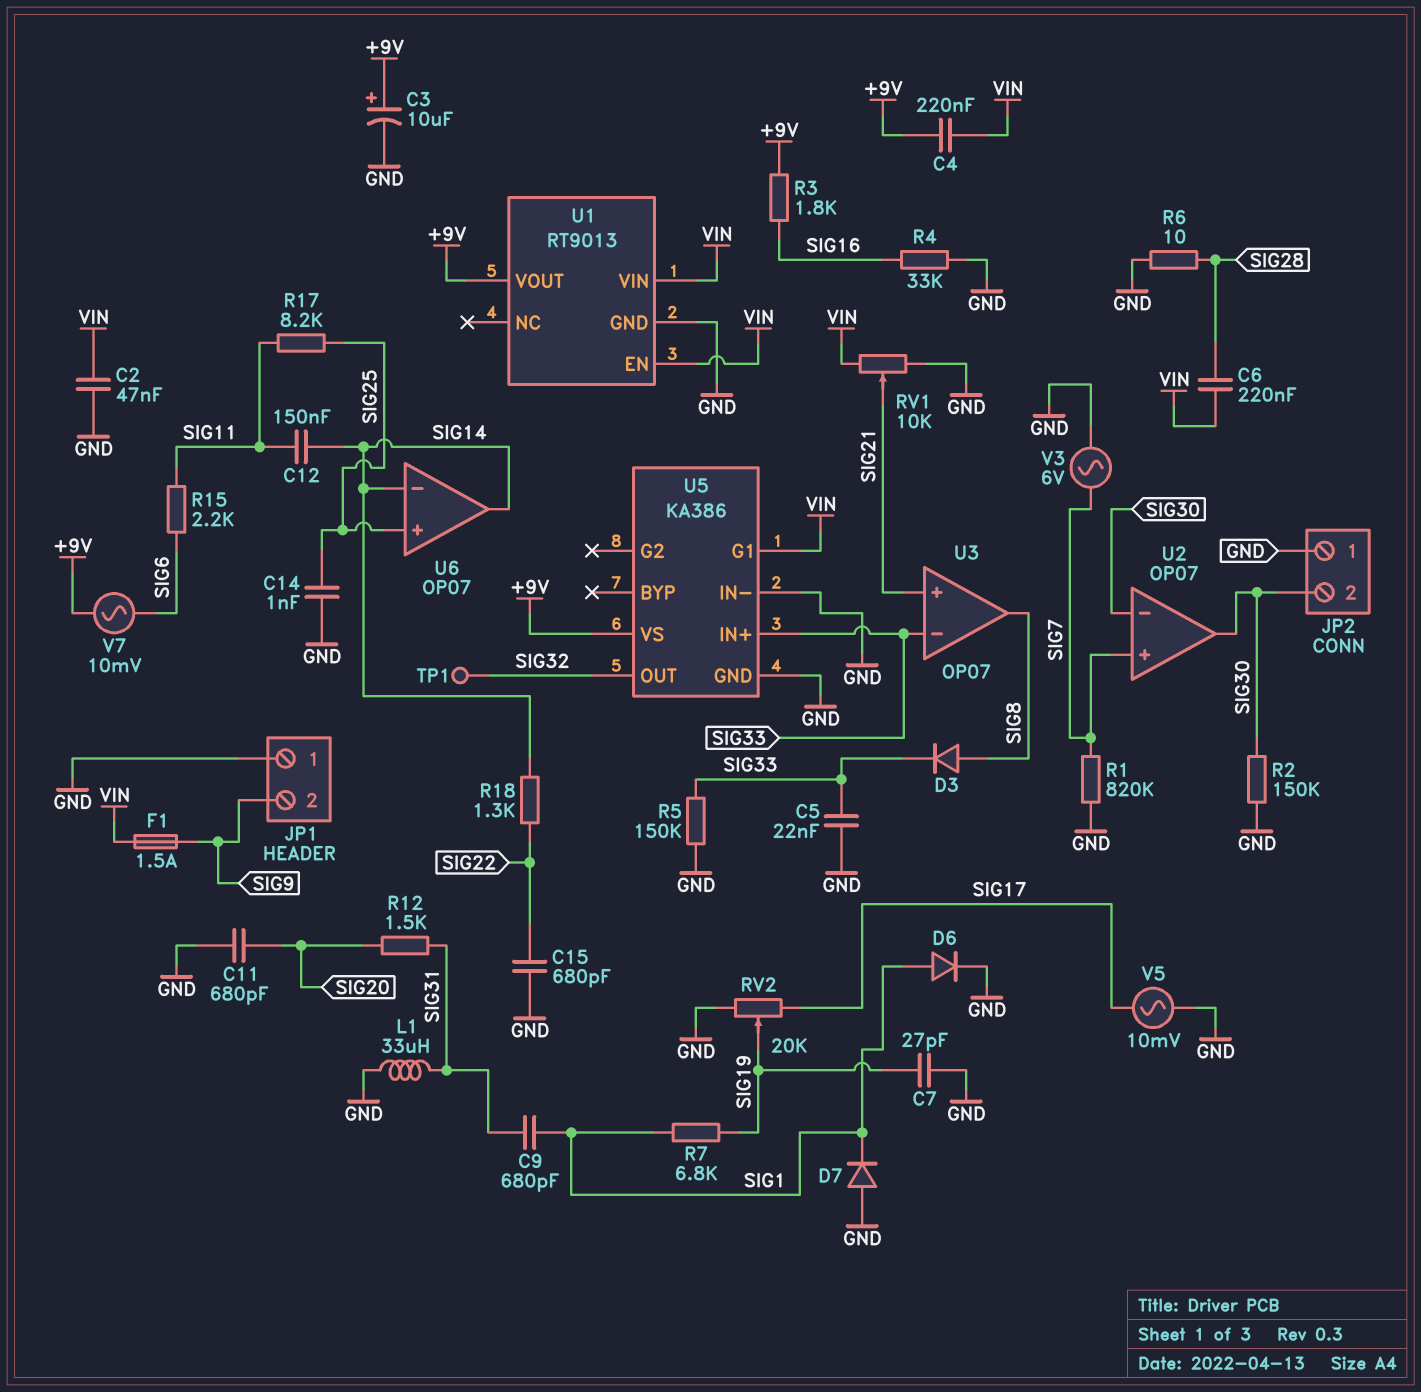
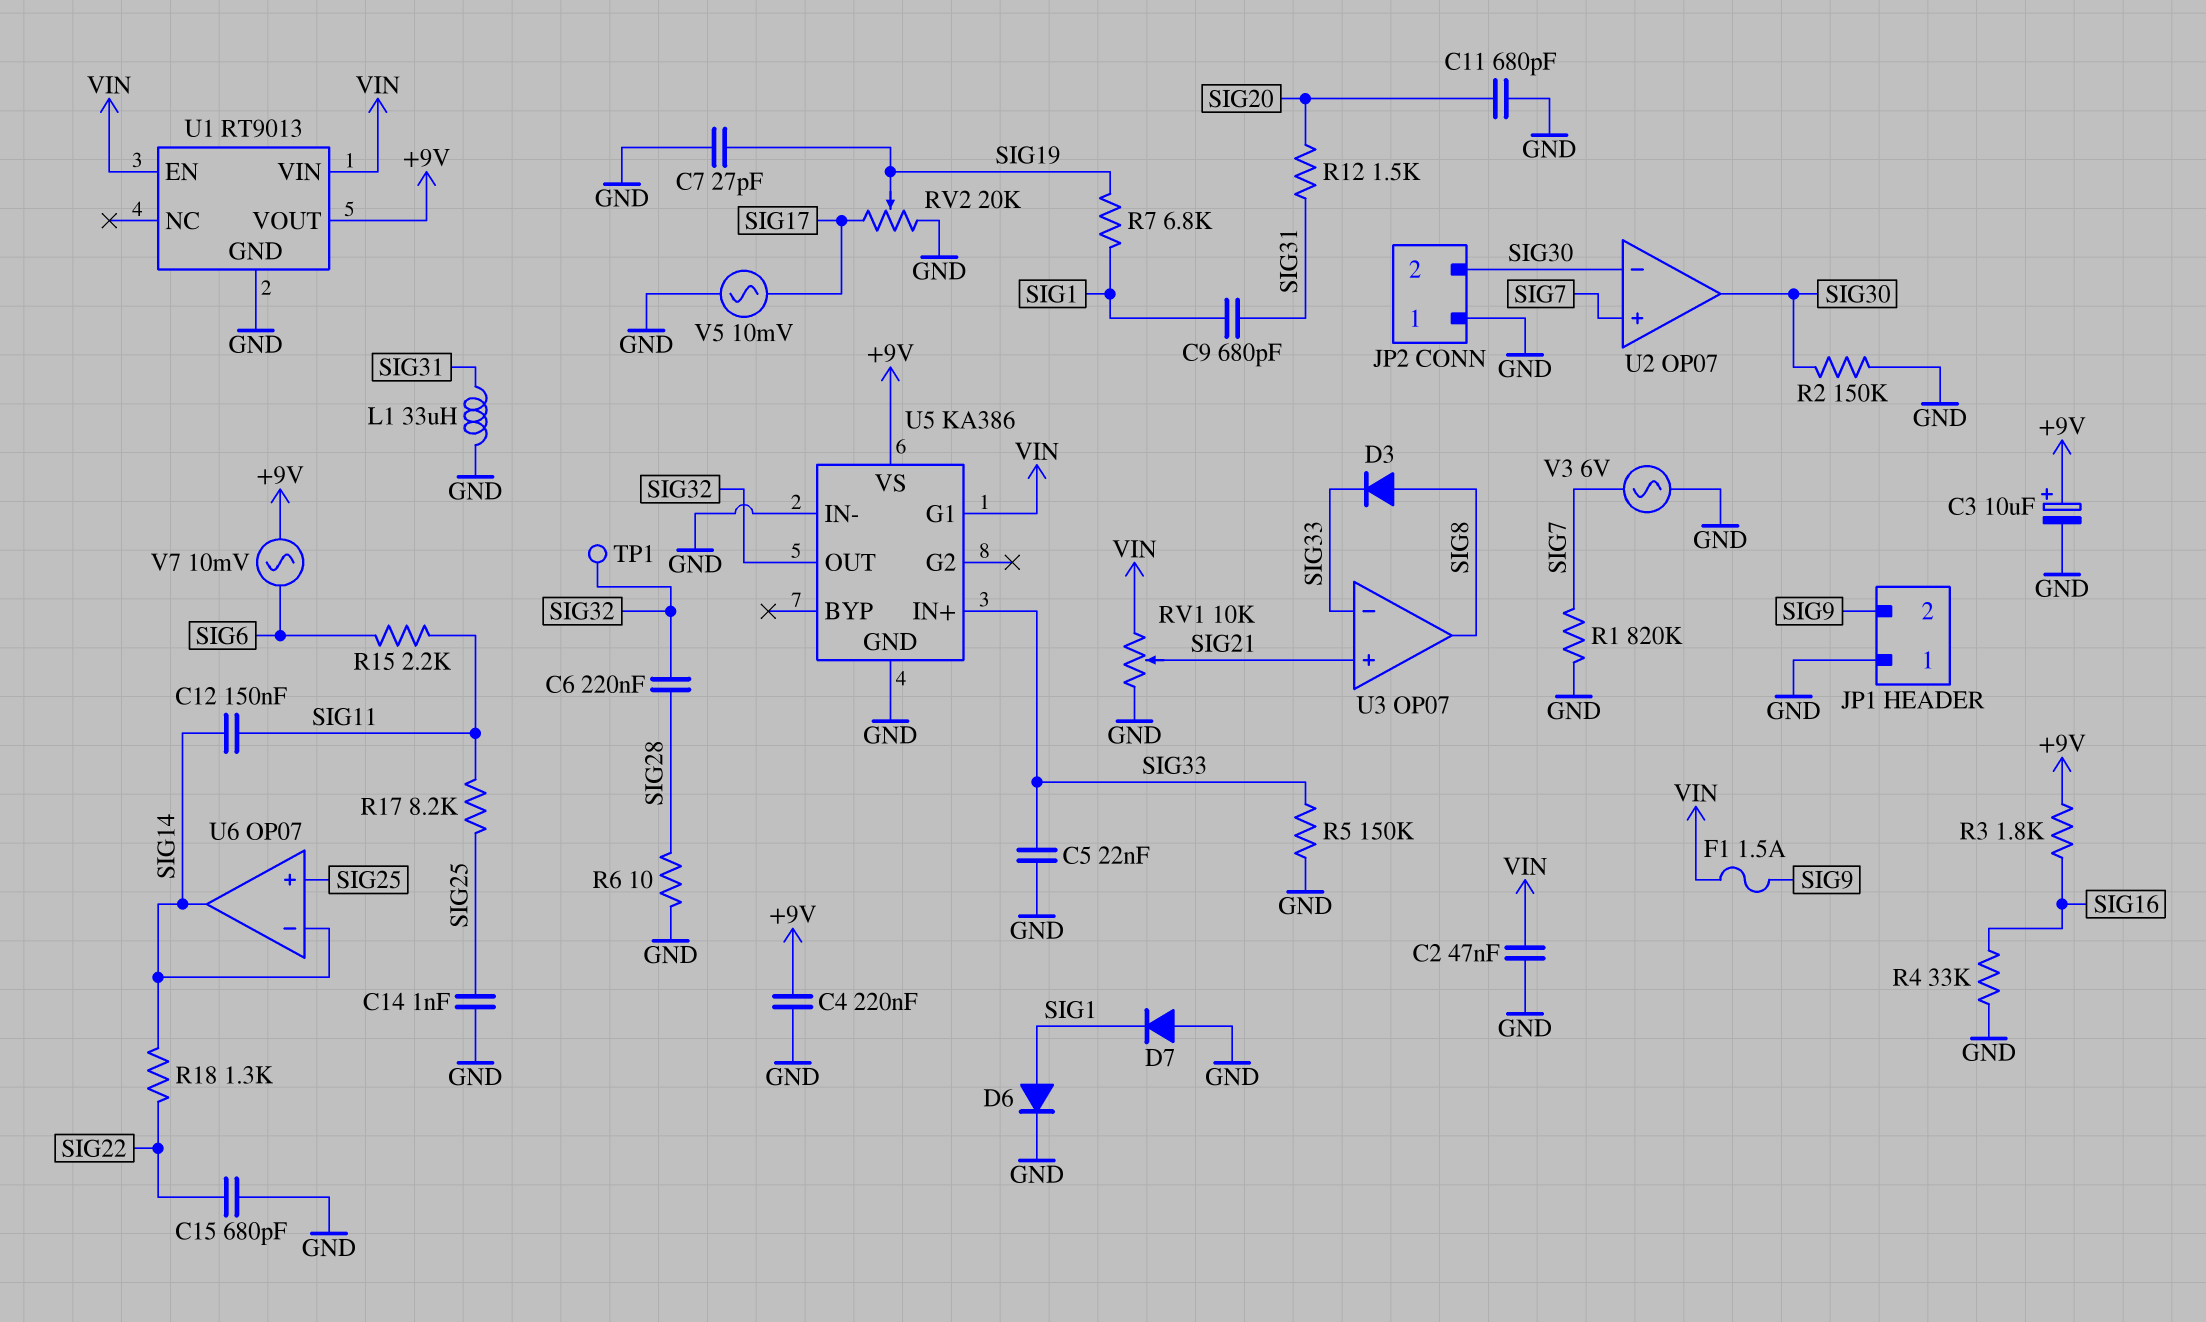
C4: 220nF (+9V, VIN) -> 220nF (+9V, GND)
C6: 220nF (SIG28, VIN) -> 220nF (SIG28, SIG32)

